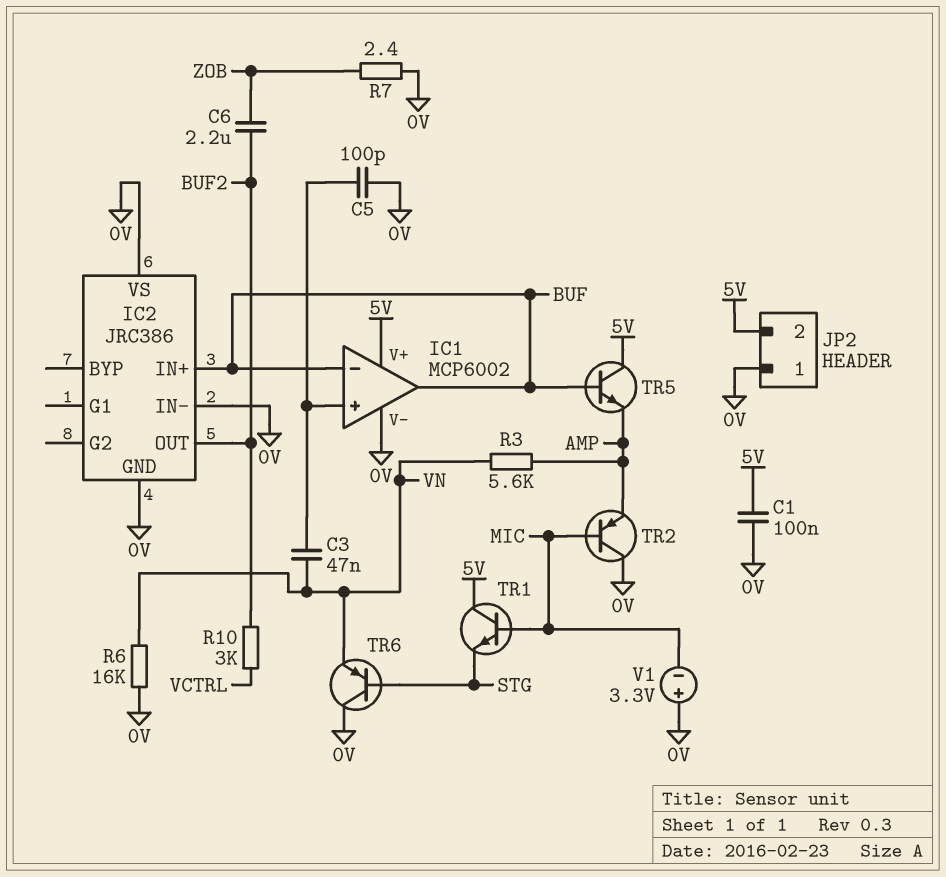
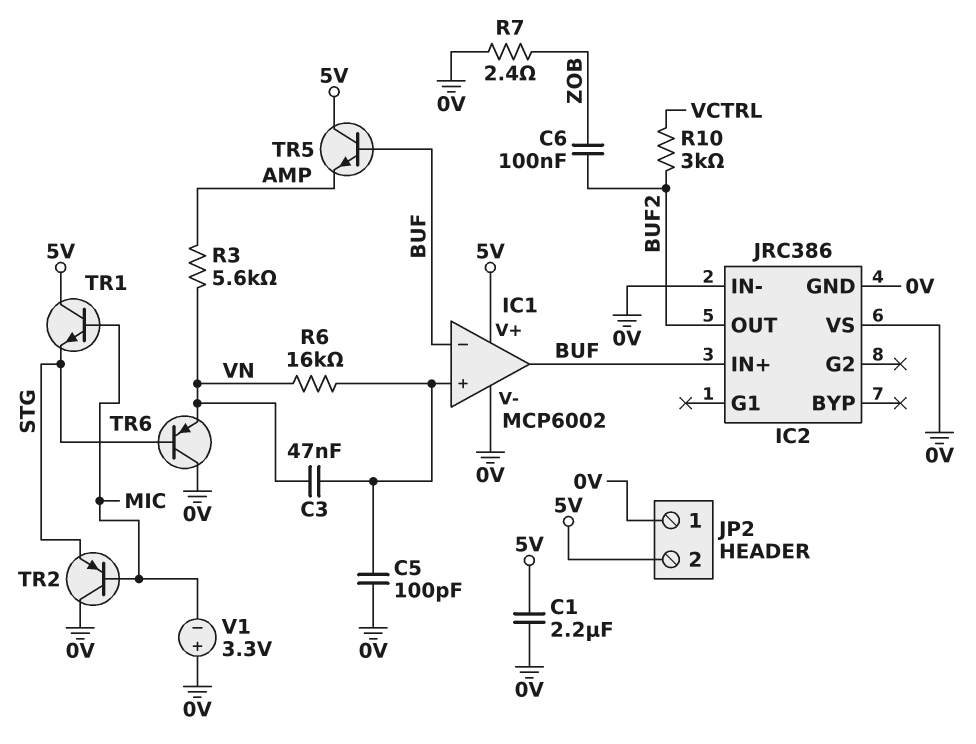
C1: 100nF (0V, 5V) -> 2.2uF (0V, 5V)
C6: 2.2uF (BUF2, ZOB) -> 100nF (BUF2, ZOB)
R6: 16k (0V, VN) -> 16k (IC1/in+, VN)
TR2: PNP (B MIC, C 0V, E AMP) -> PNP (B MIC, C 0V, E STG)

